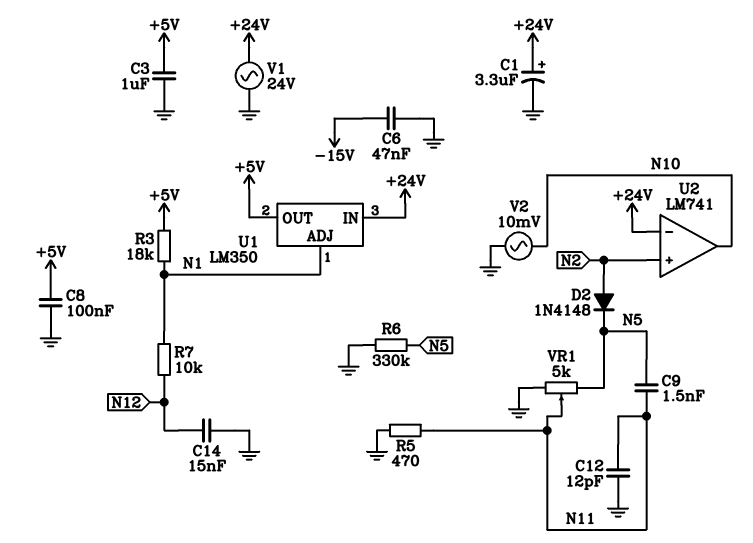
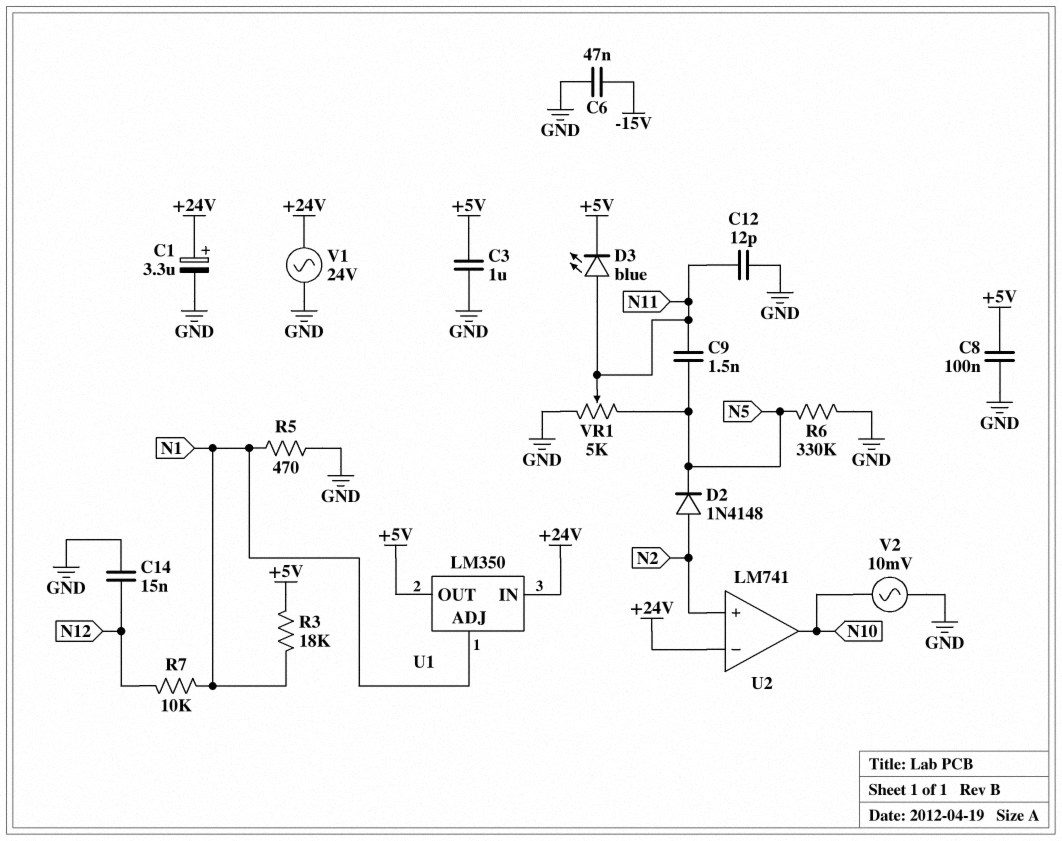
D3: none -> LED blue (A N11, K +5V)
R5: 470 (GND, N11) -> 470 (GND, N1)

